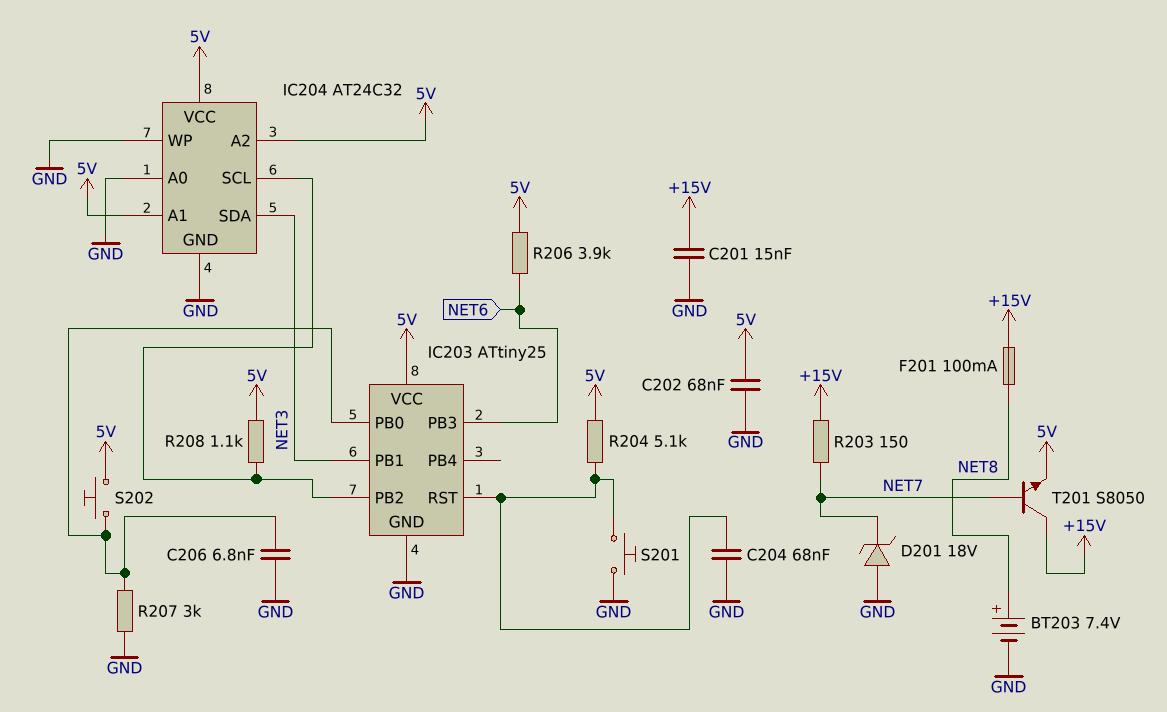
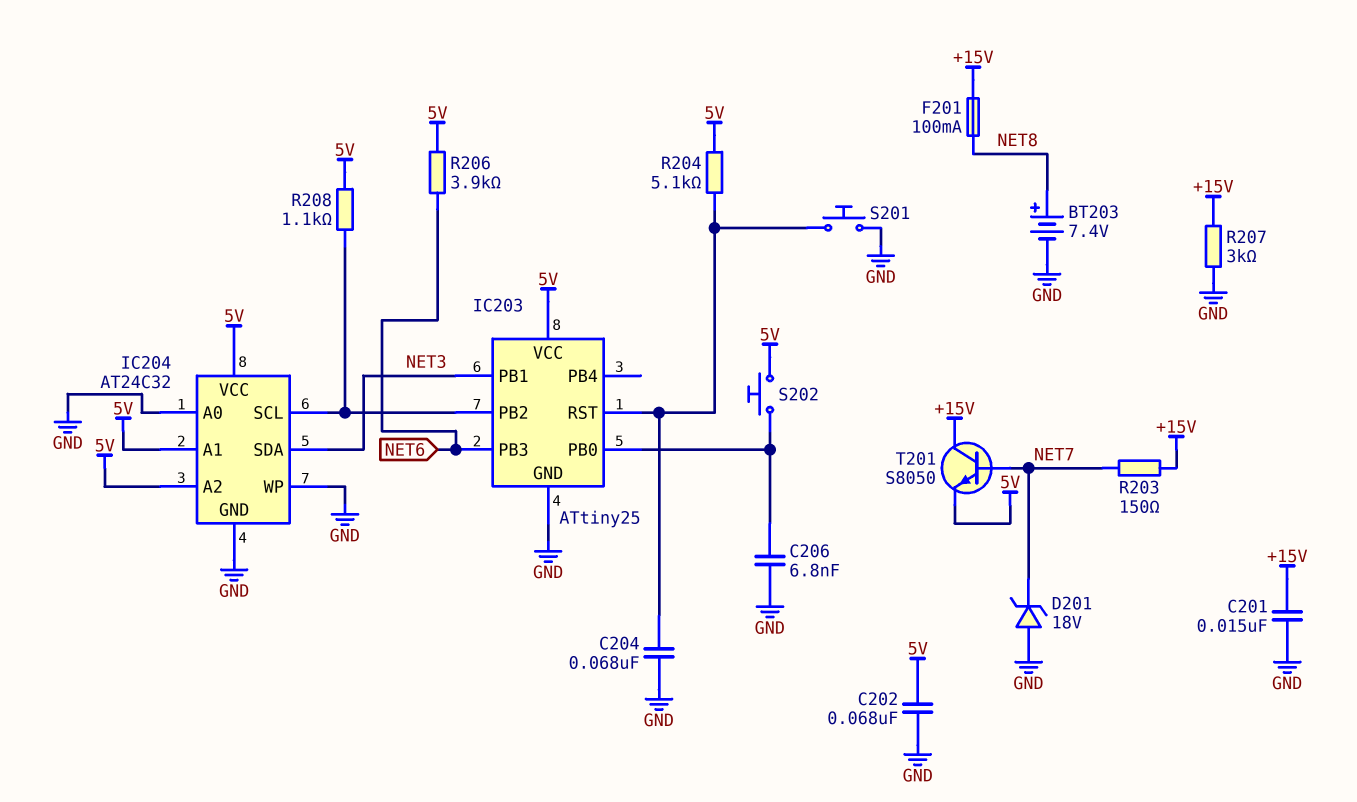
R207: 3k (GND, IC203/PB0) -> 3k (+15V, GND)

